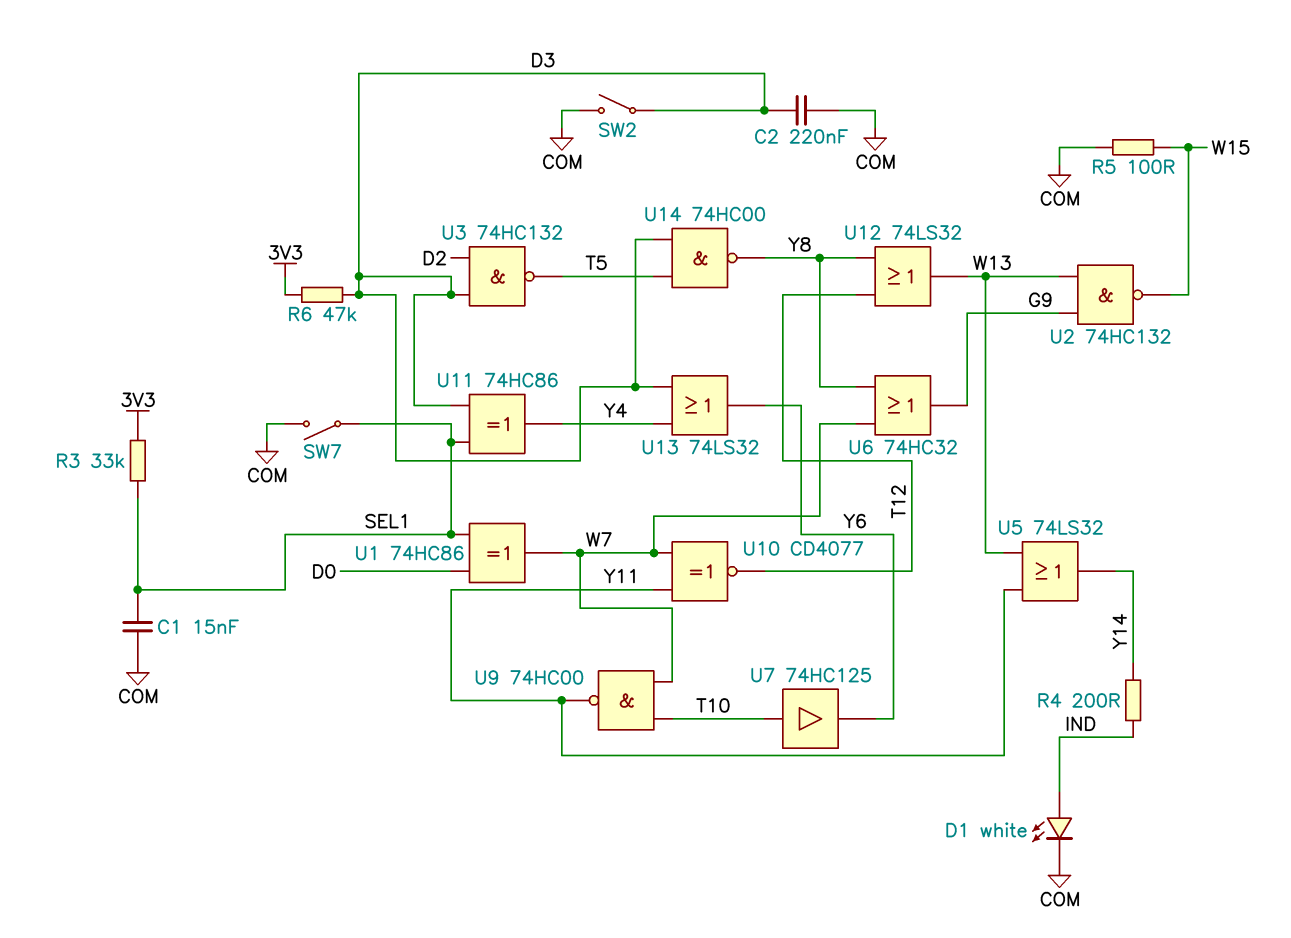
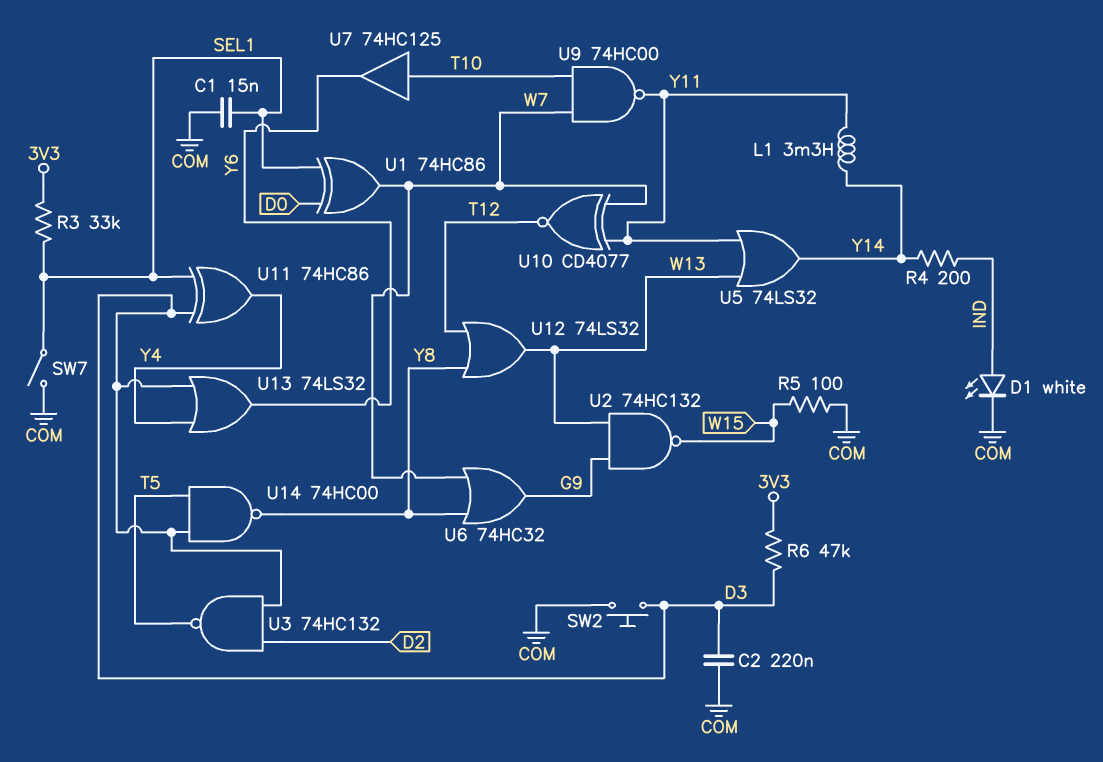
L1: none -> 3.3mH (Y11, Y14)
SW2: switch (COM, D3) -> button (COM, D3)

